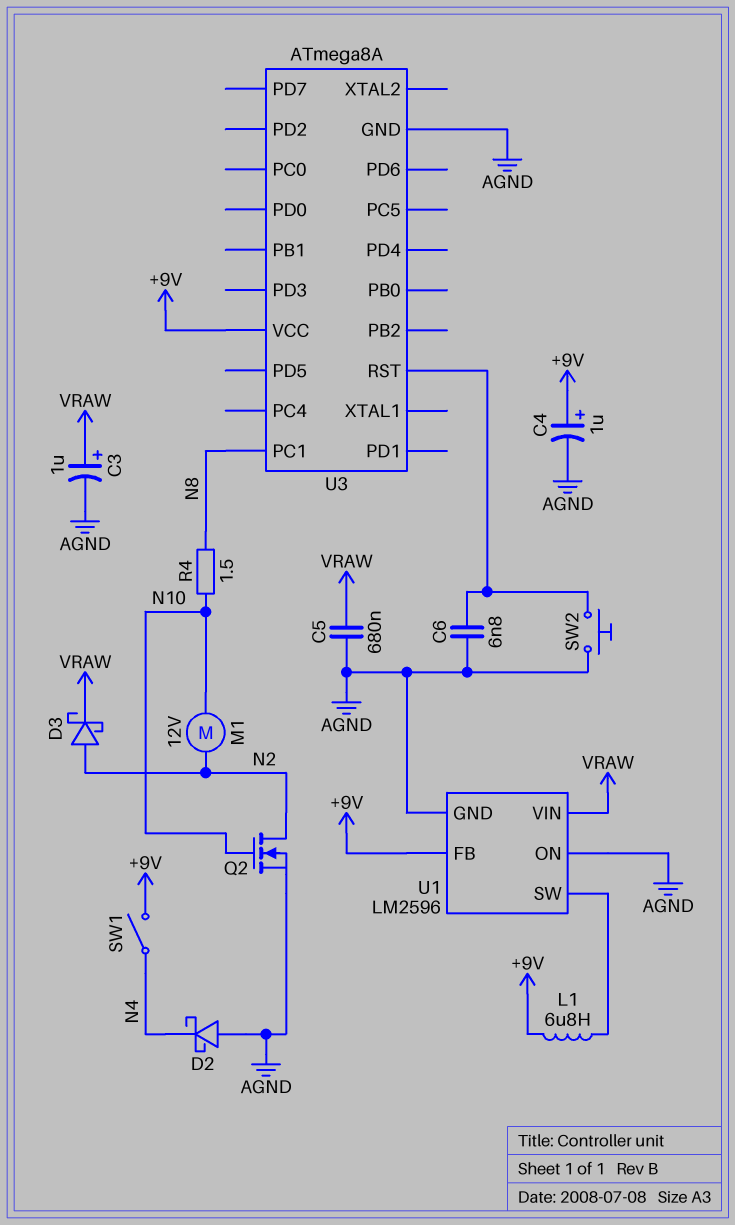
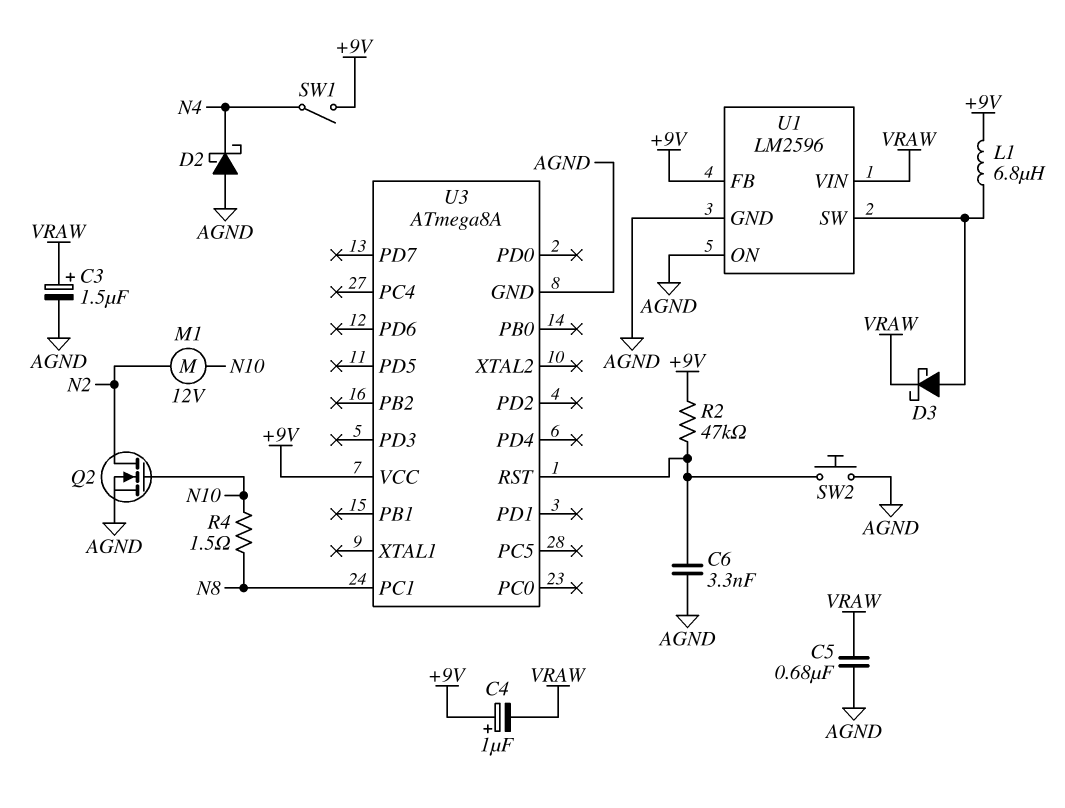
C3: 1uF (plus VRAW, minus AGND) -> 1.5uF (plus VRAW, minus AGND)
C4: 1uF (plus +9V, minus AGND) -> 1uF (plus +9V, minus VRAW)
C6: 6.8nF (AGND, U3/RST) -> 3.3nF (AGND, U3/RST)
D3: schottky (A N2, K VRAW) -> schottky (A U1/SW, K VRAW)
R2: none -> 47k (+9V, U3/RST)

